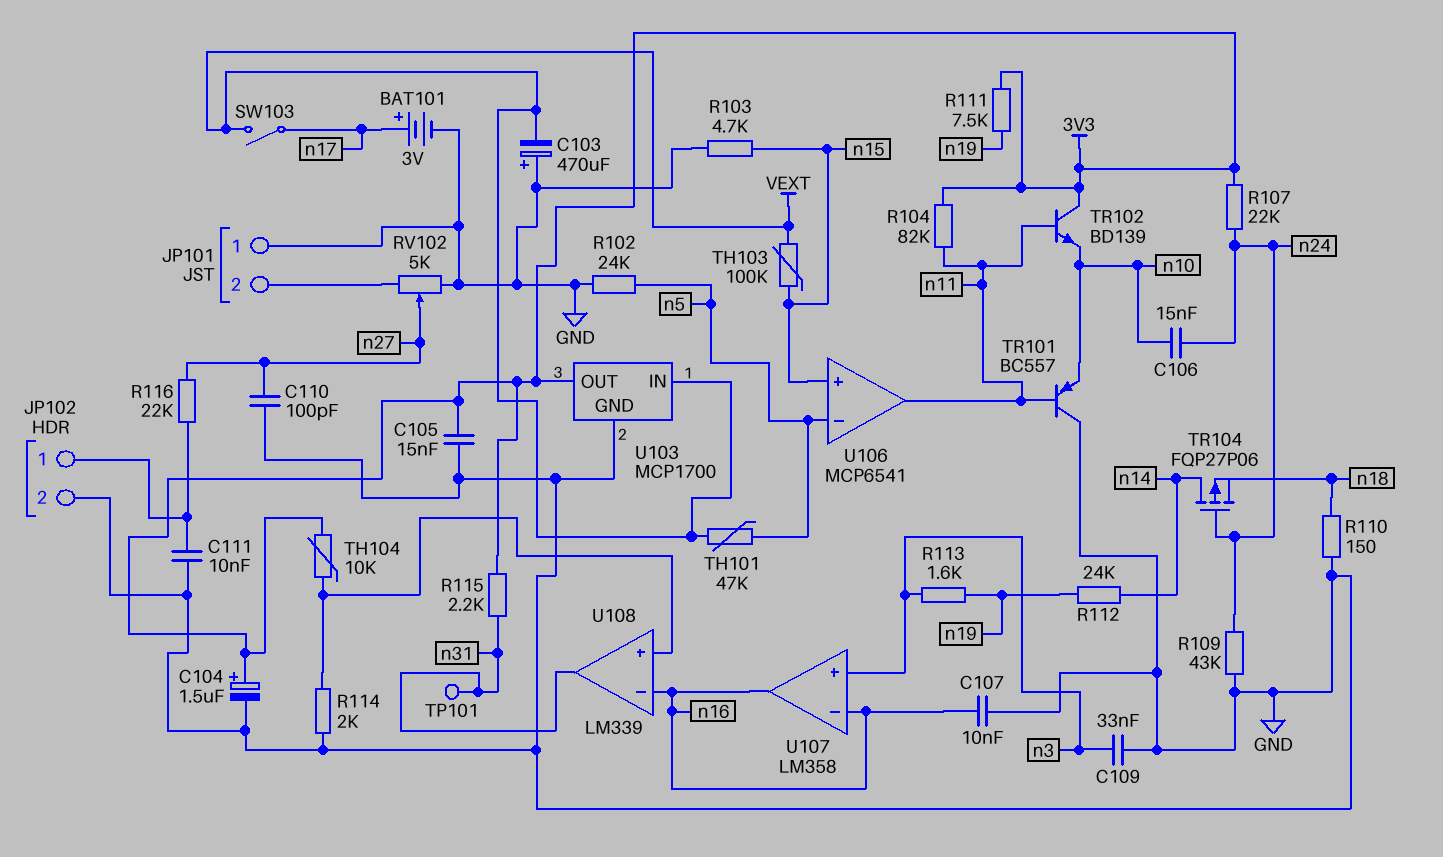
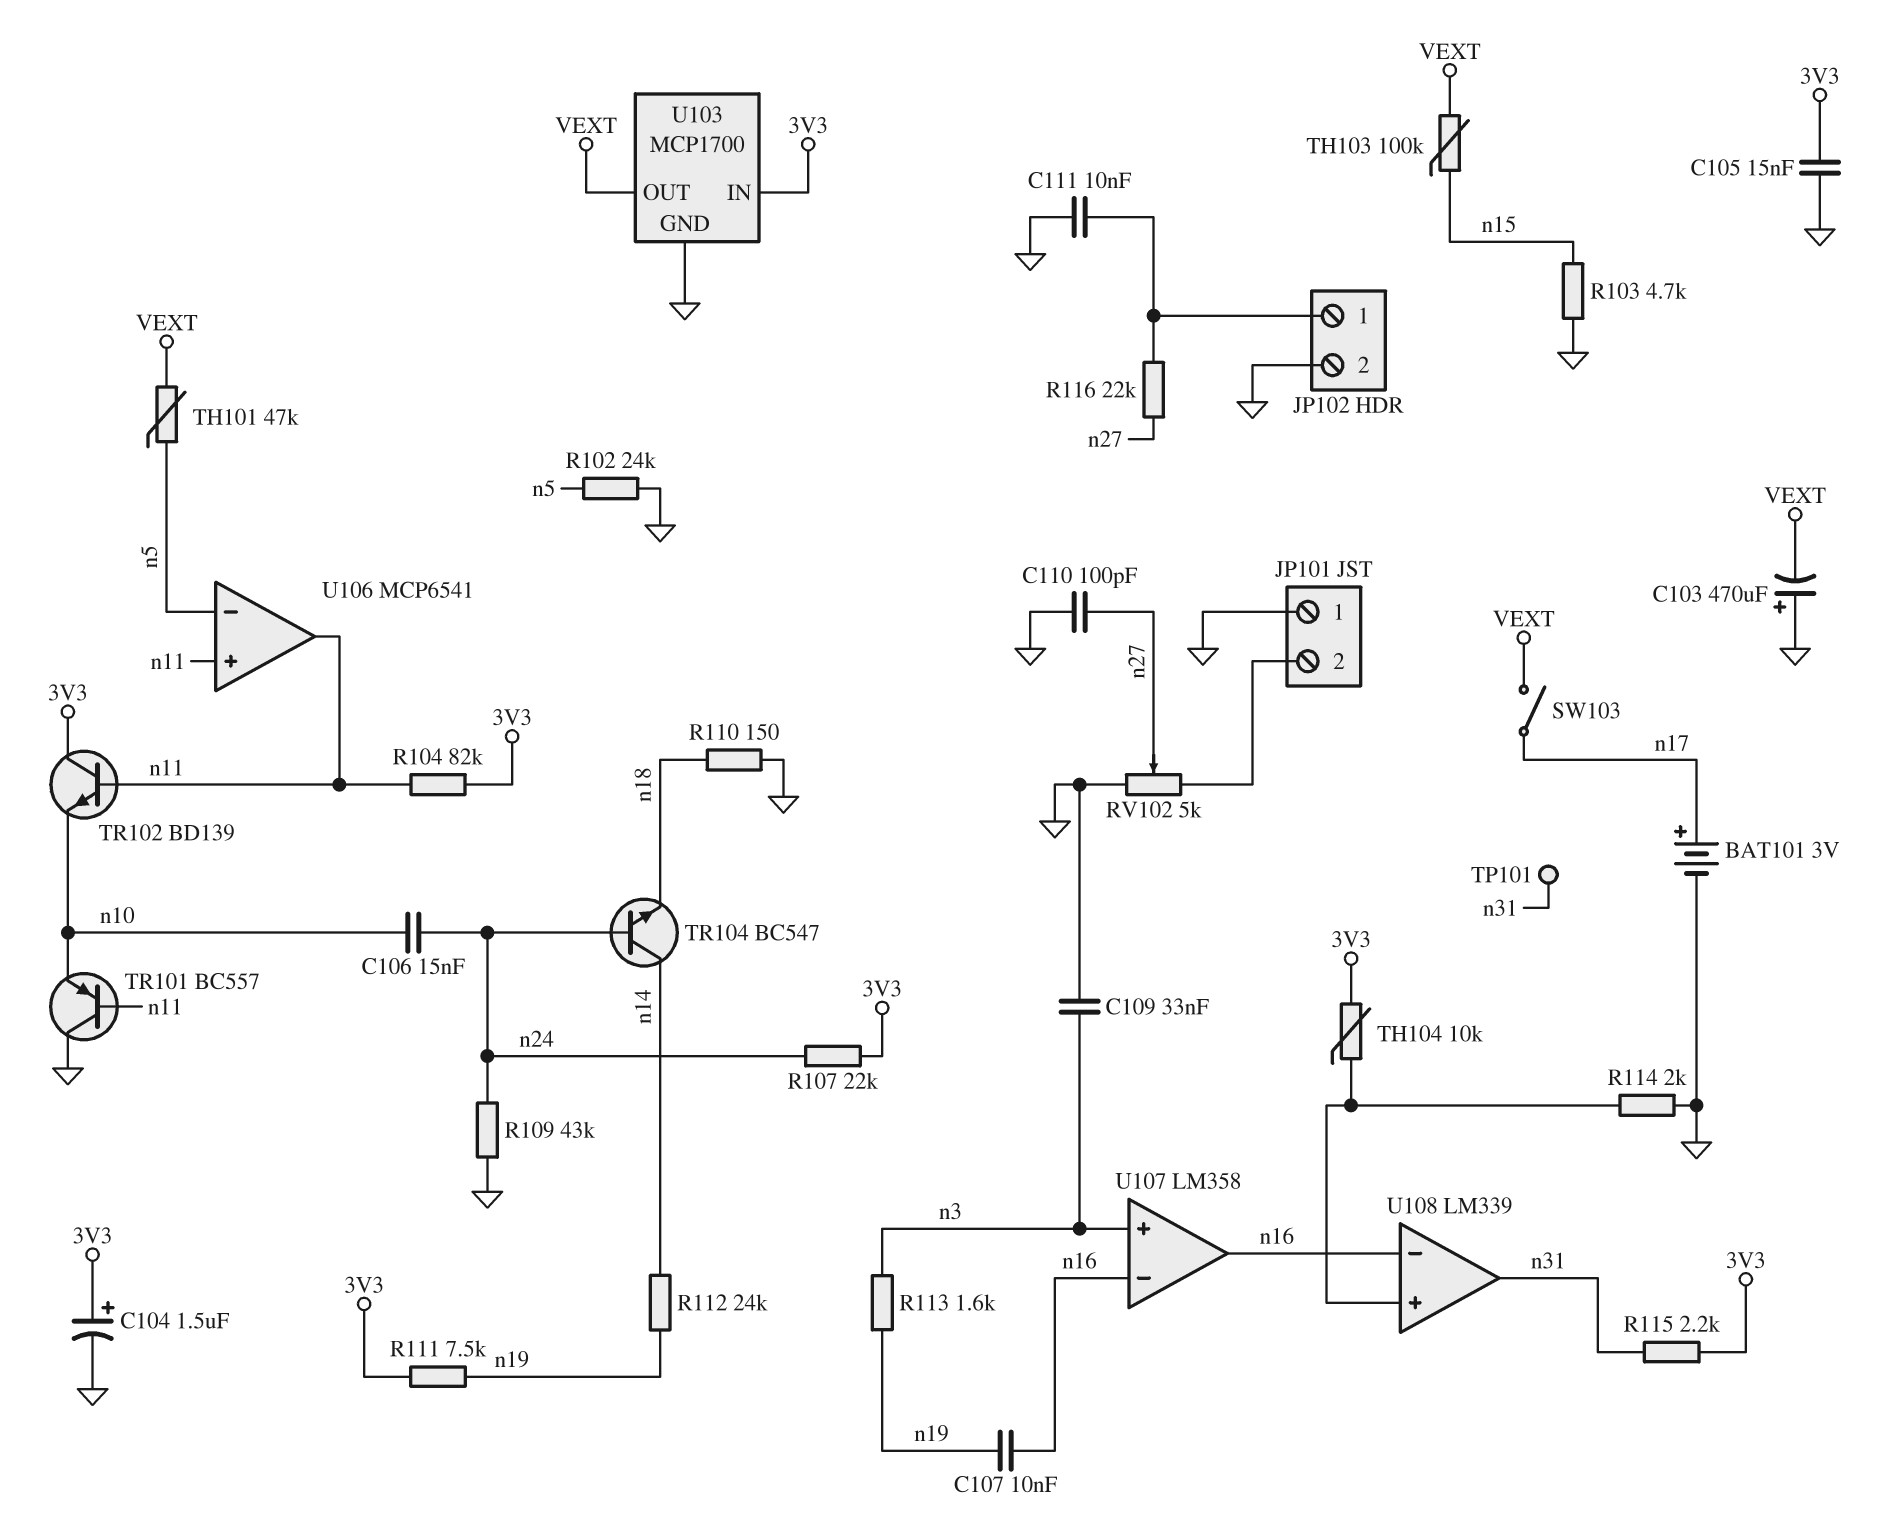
C107: 10nF (GND, n16) -> 10nF (n16, n19)
TR104: PMOS FQP27P06 (G n24, D n14, S n18) -> NPN BC547 (B n24, C n14, E n18)
U103 pin IN: VEXT -> 3V3
U103 pin OUT: 3V3 -> VEXT
U106 pin in+: n15 -> n11

